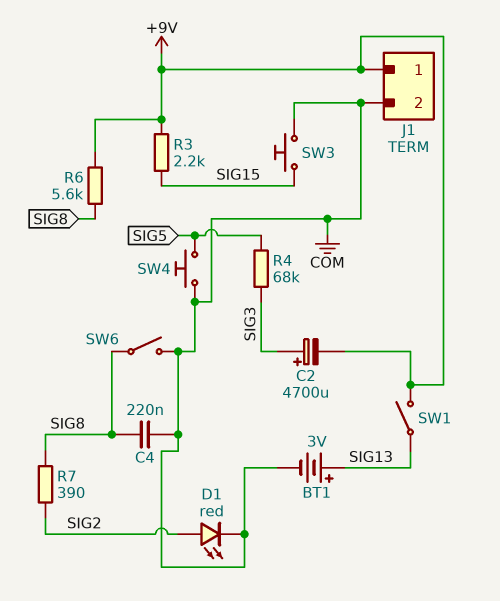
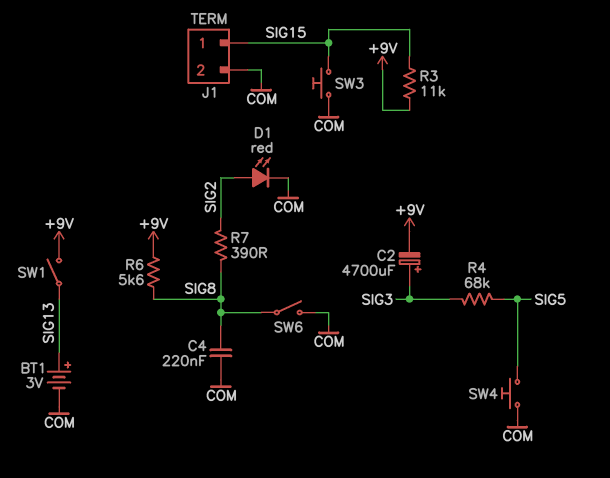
J1 pin 1: +9V -> SIG15
R3: 2.2k (+9V, SIG15) -> 11k (+9V, SIG15)

